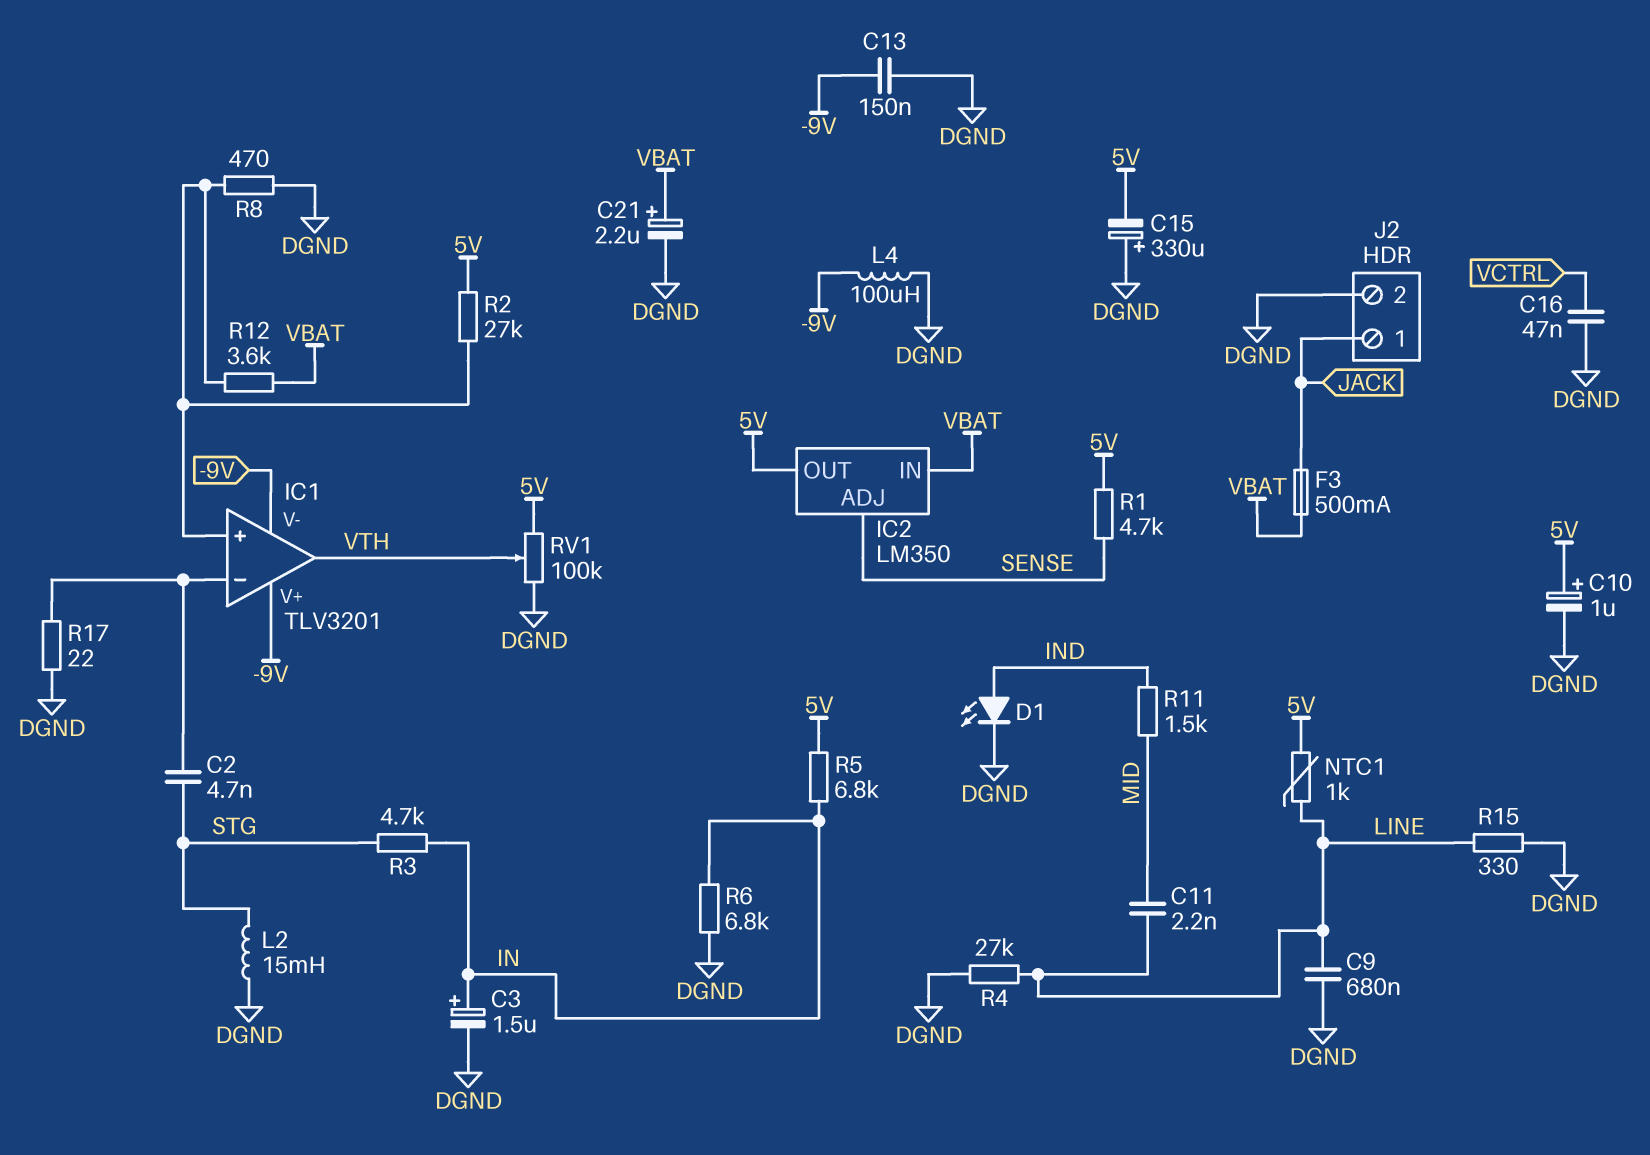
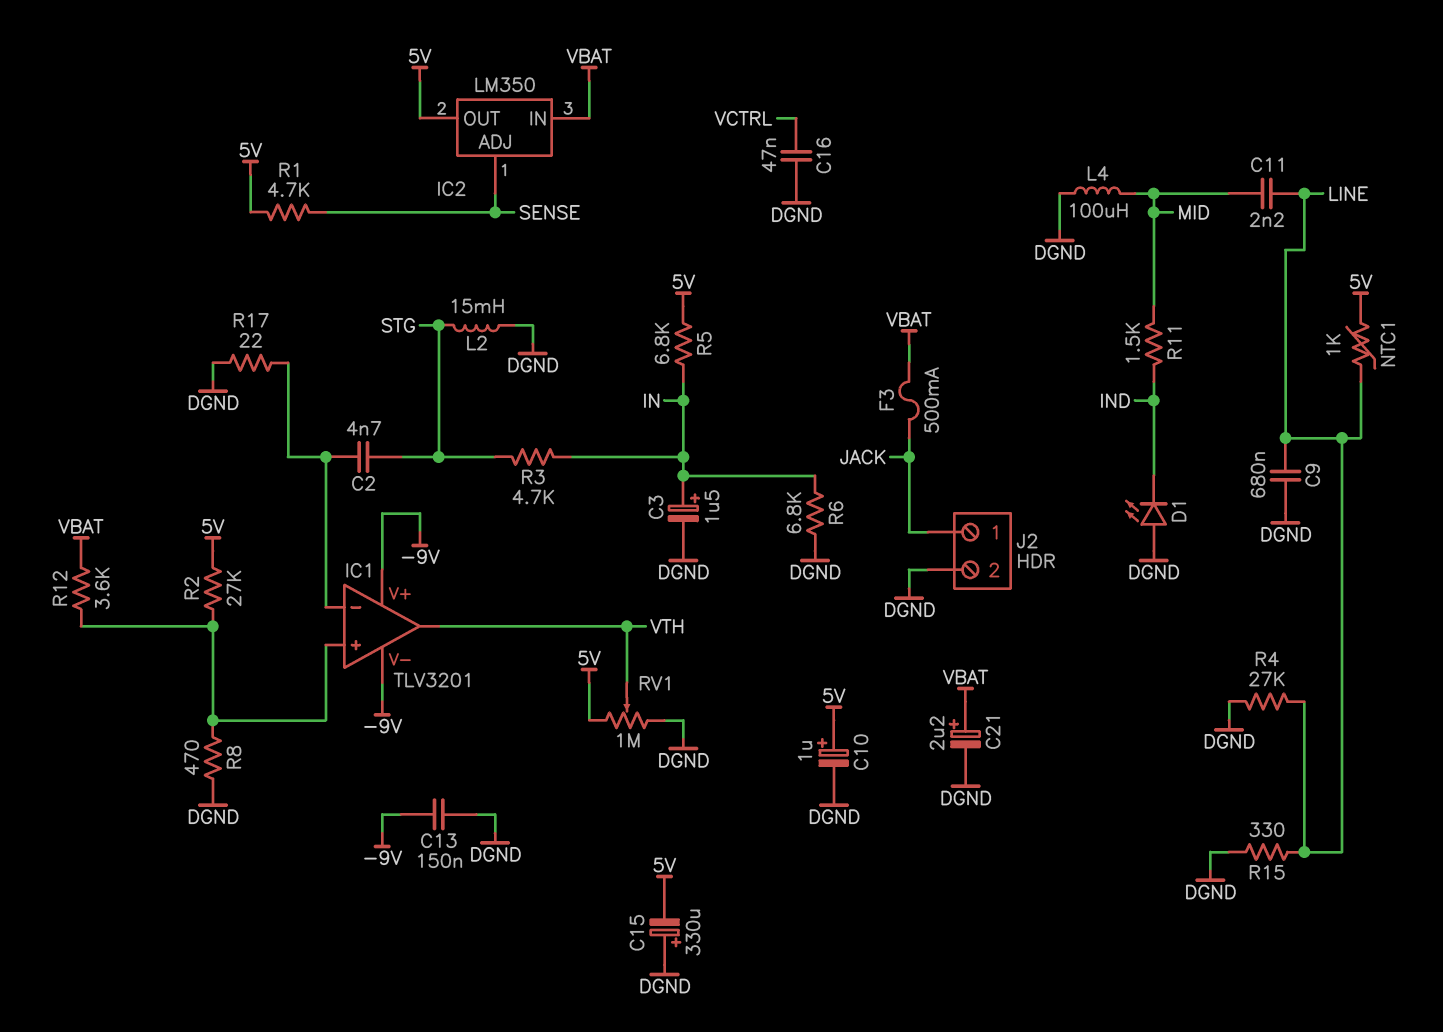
D1: LED (A IND, K DGND) -> LED (A DGND, K IND)
L4: 100uH (-9V, DGND) -> 100uH (DGND, MID)
RV1: 100k (5V, DGND, wiper VTH) -> 1M (5V, DGND, wiper VTH)

